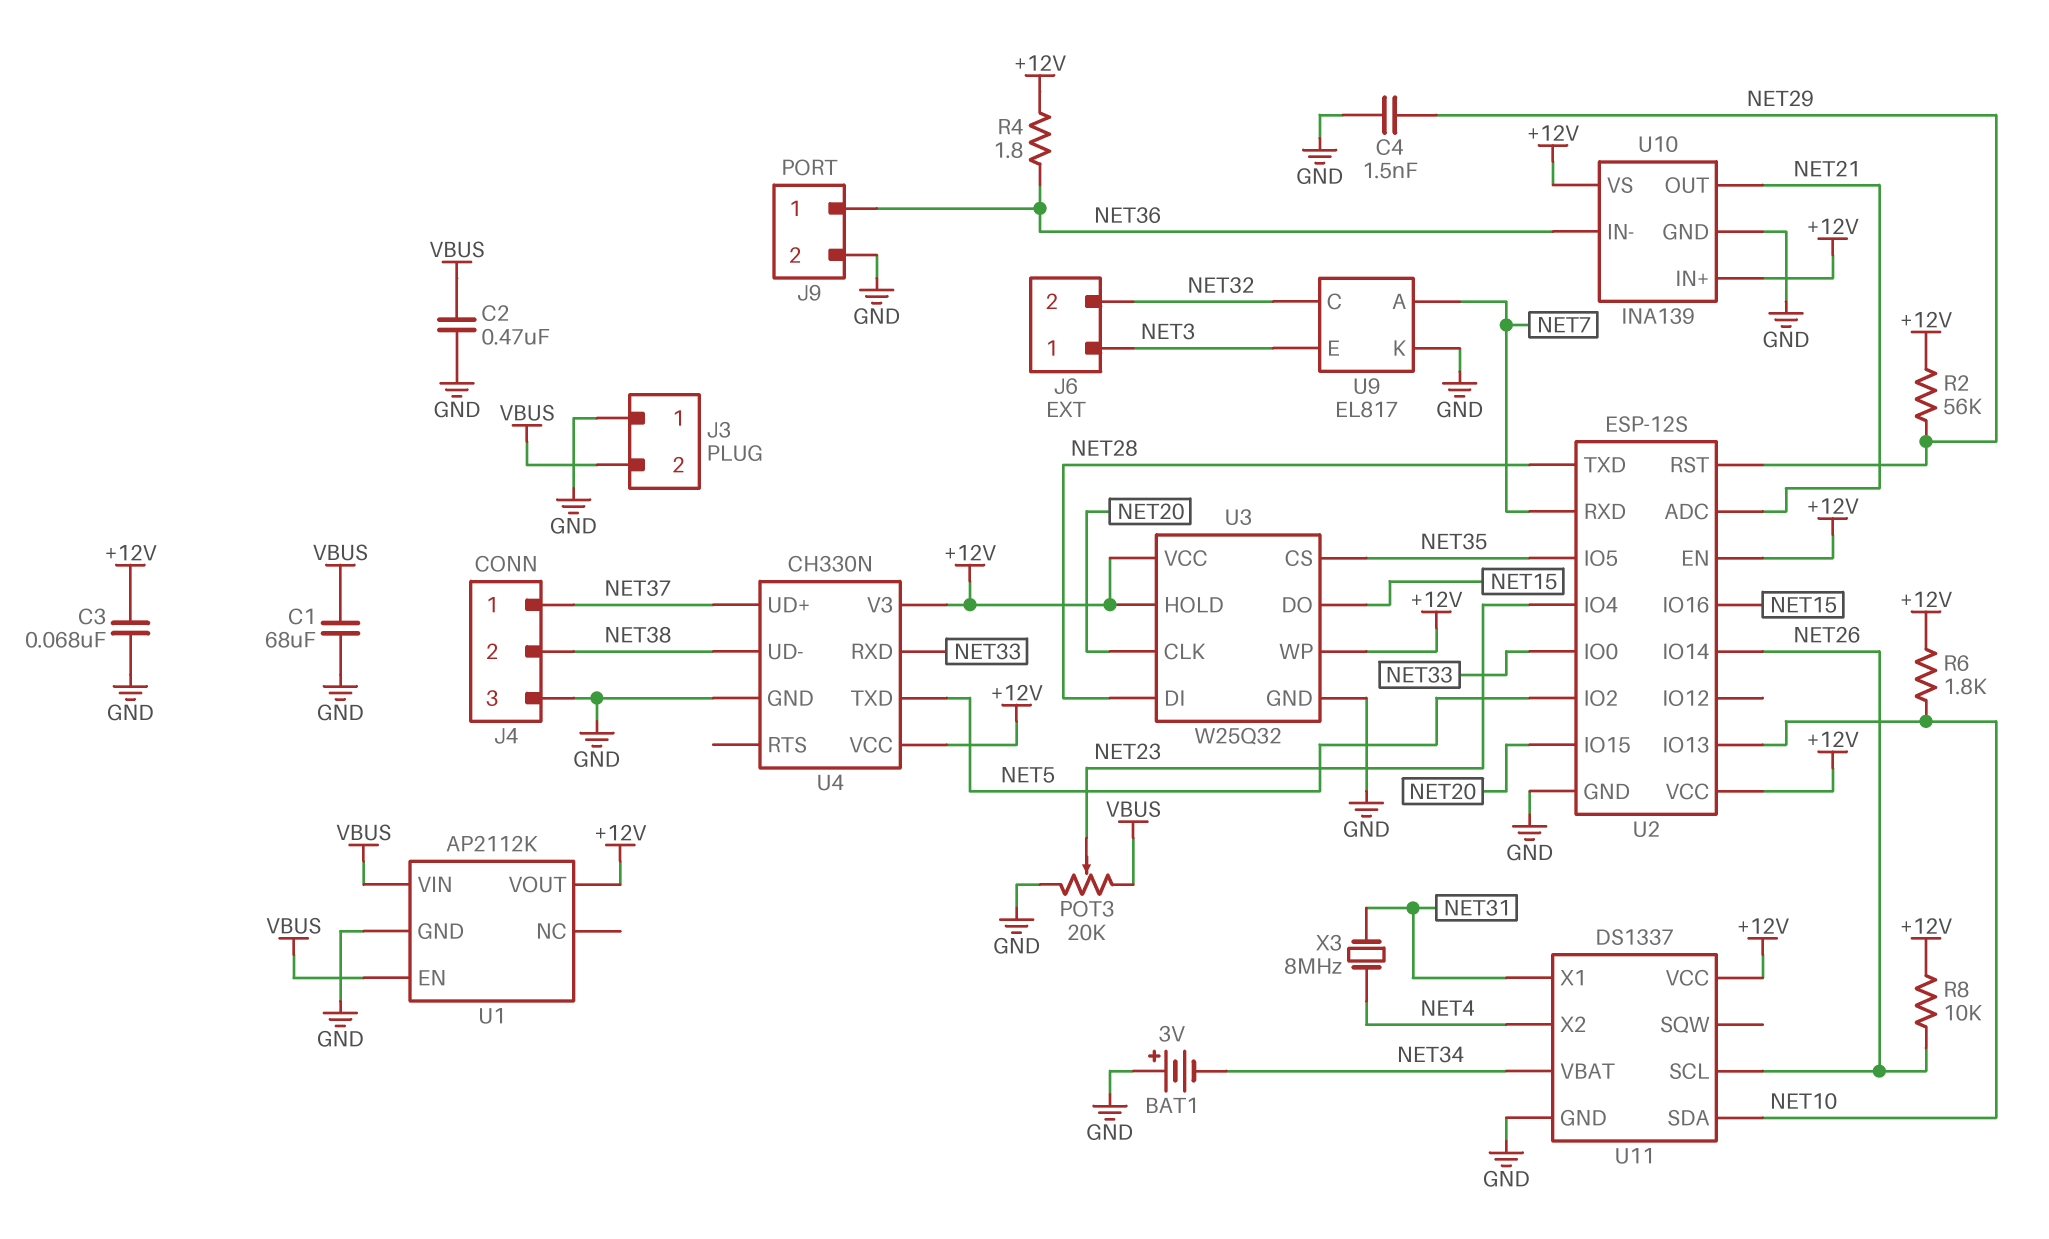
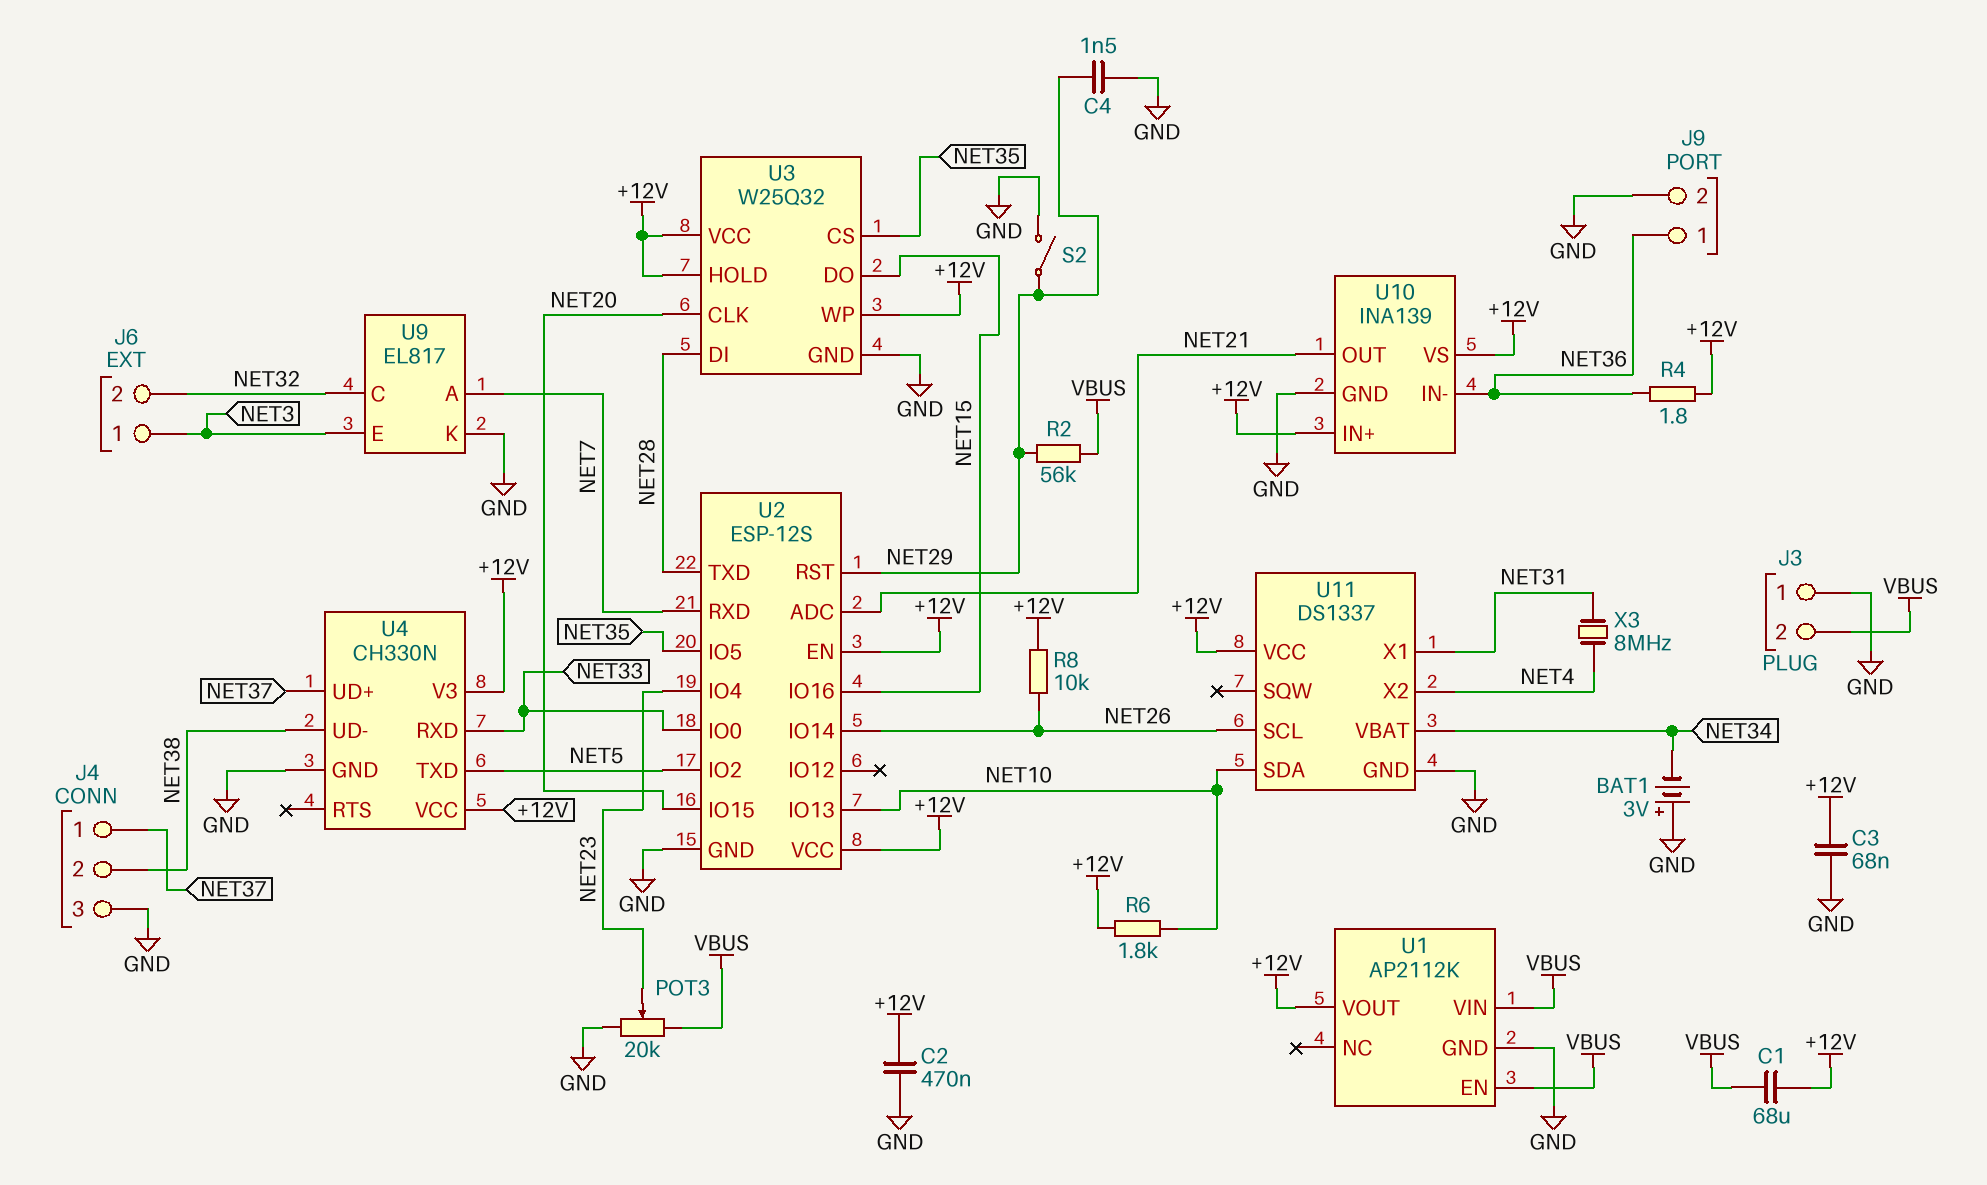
C1: 68uF (GND, VBUS) -> 68uF (+12V, VBUS)
C2: 470nF (GND, VBUS) -> 470nF (+12V, GND)
R2: 56k (+12V, NET29) -> 56k (NET29, VBUS)
S2: none -> switch (GND, NET29)

